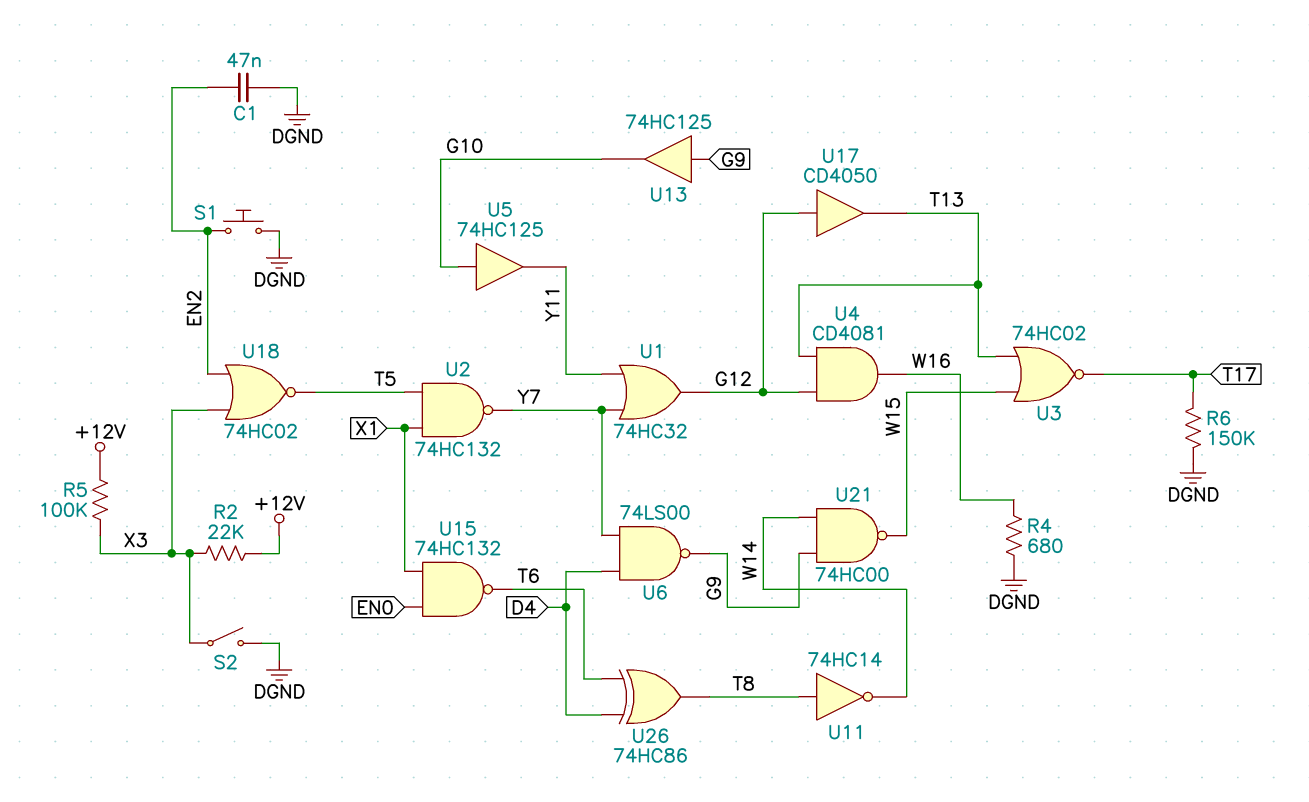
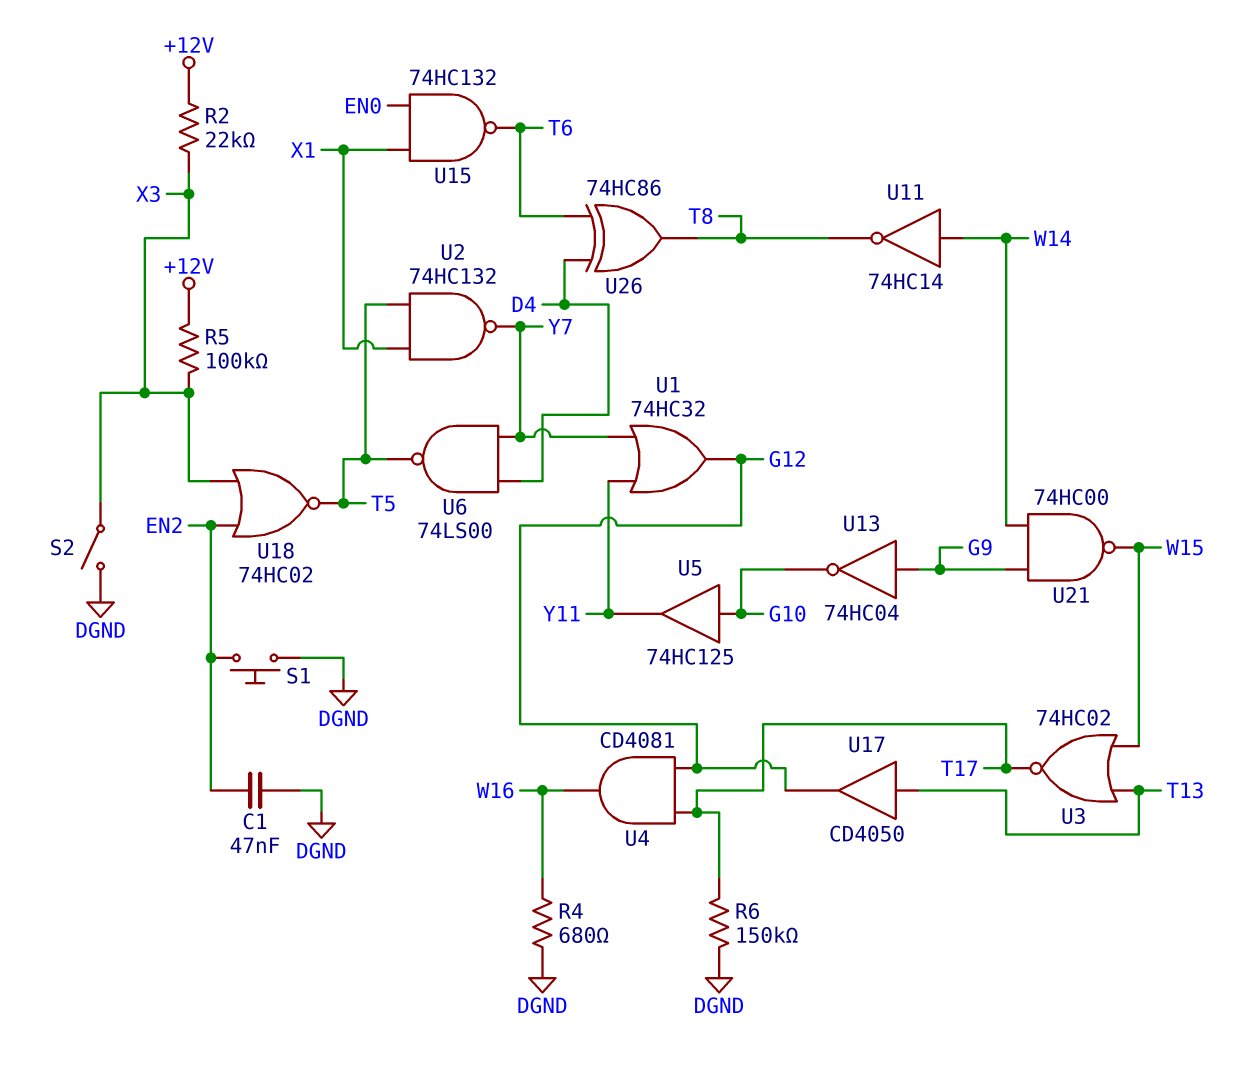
U4: AND CD4081 (in G12, in T13, out W16) -> AND CD4081 (in G12, in T17, out W16)
U6: NAND 74LS00 (in D4, in Y7, out G9) -> NAND 74LS00 (in D4, in Y7, out T5)
U11: NOT 74HC14 (in T8, out W14) -> NOT 74HC14 (in W14, out T8)
U13: buffer 74HC125 (in G9, out G10) -> NOT 74HC04 (in G9, out G10)
U17: buffer CD4050 (in G12, out T13) -> buffer CD4050 (in T13, out G12)

